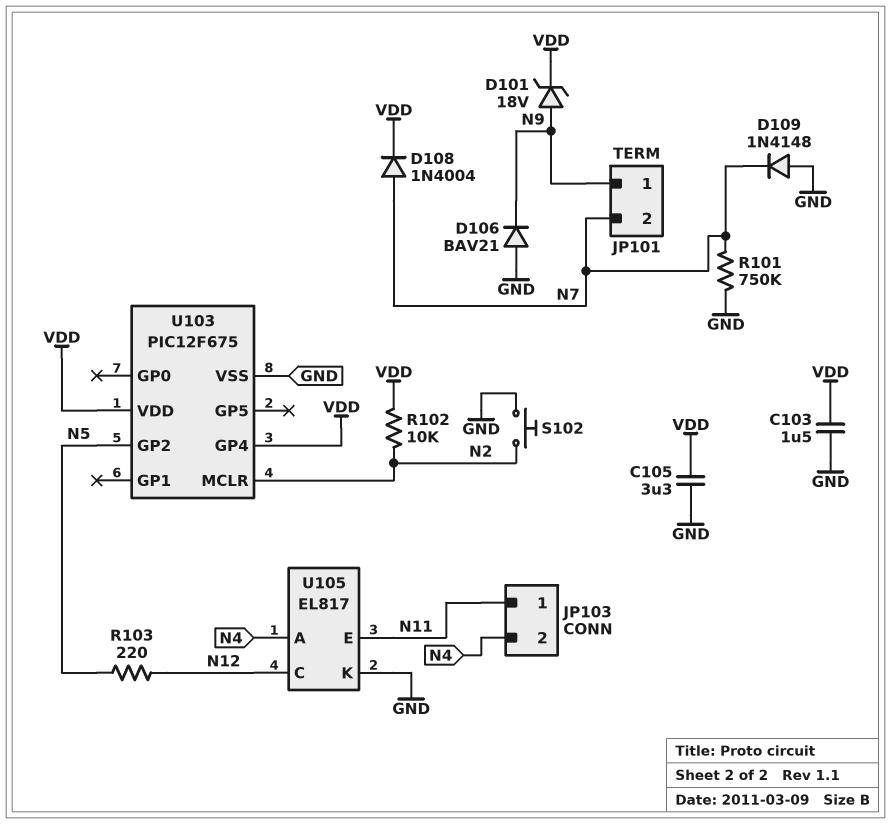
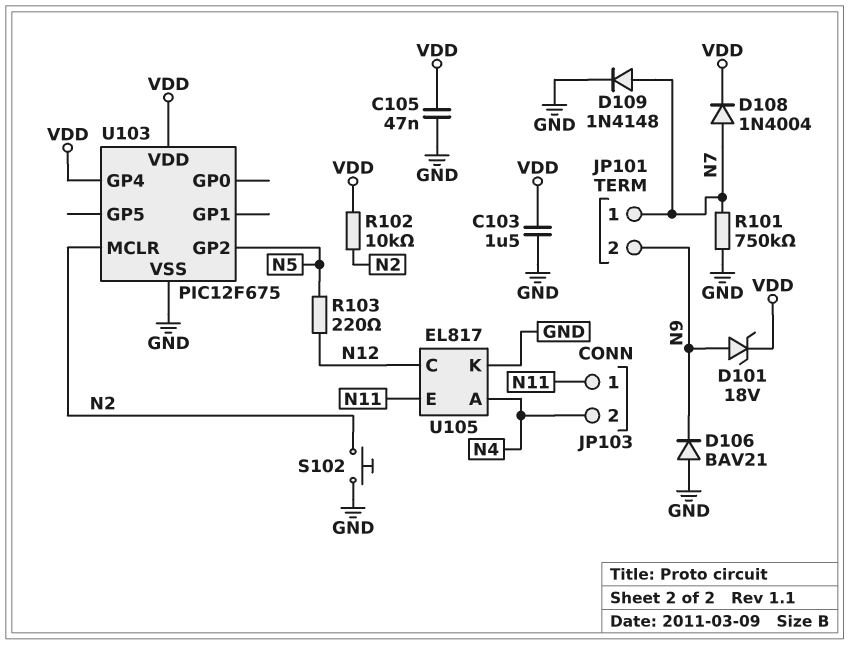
C105: 3.3uF (GND, VDD) -> 47nF (GND, VDD)
D109: diode 1N4148 (A GND, K N7) -> diode 1N4148 (A N7, K GND)
JP101 pin 1: N9 -> N7
JP101 pin 2: N7 -> N9

